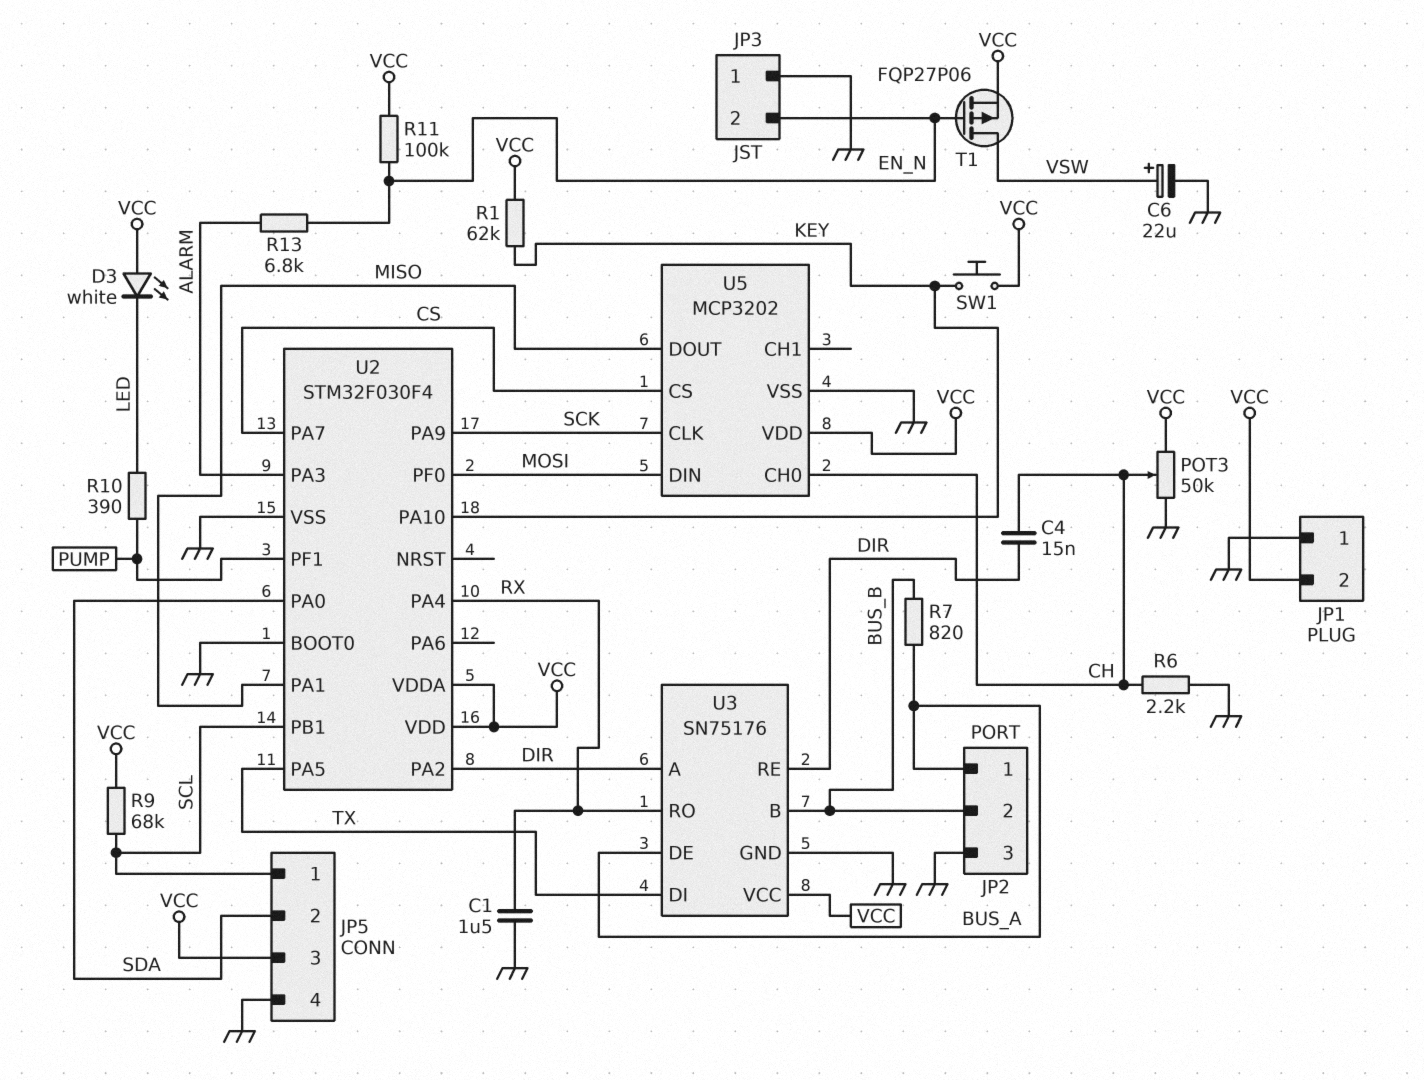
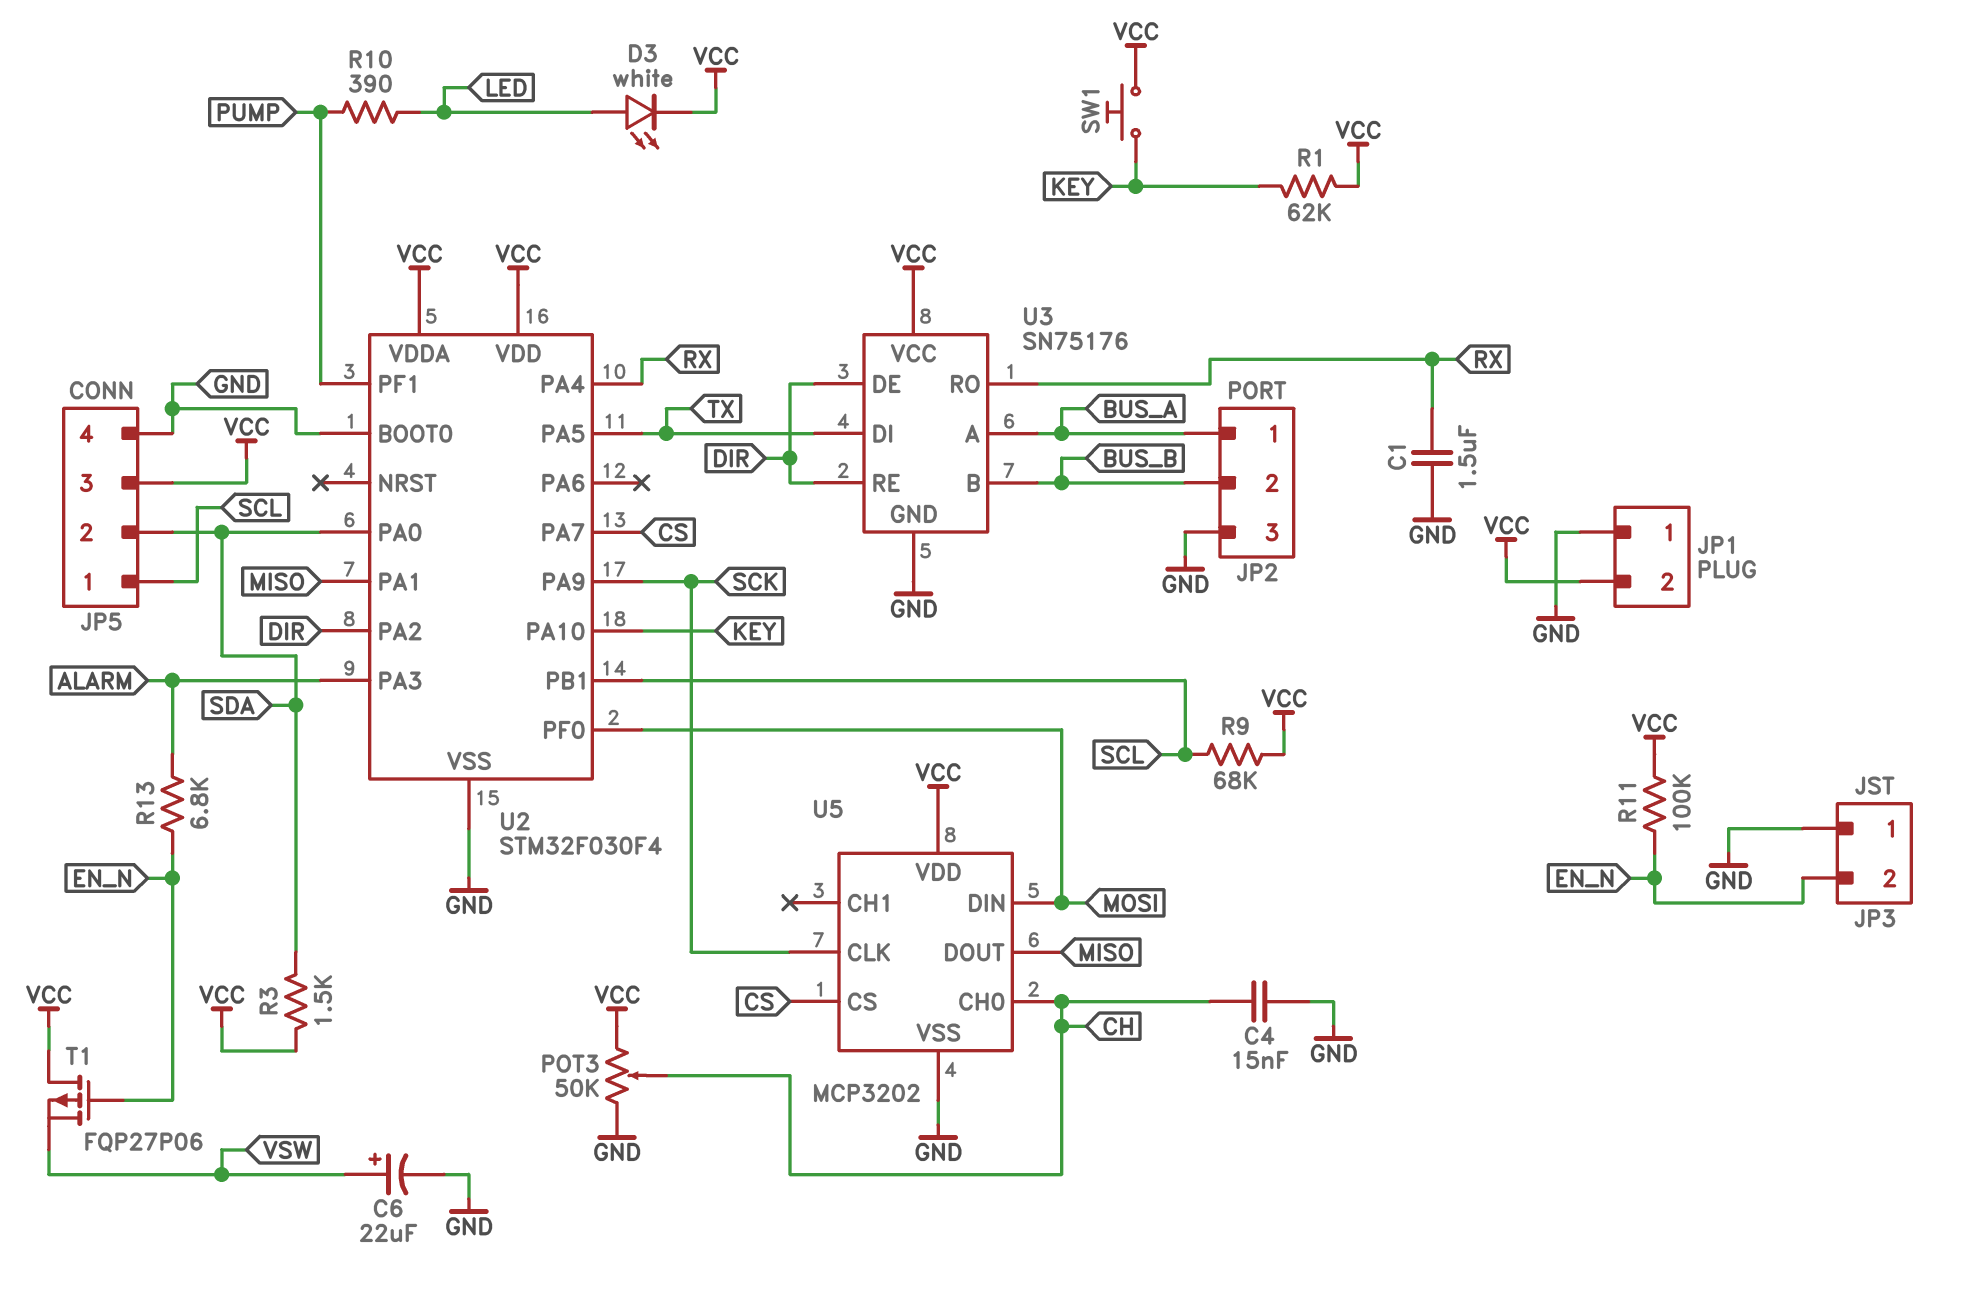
C4: 15nF (CH, DIR) -> 15nF (CH, GND)
D3: LED white (A VCC, K LED) -> LED white (A LED, K VCC)
R3: none -> 1.5k (SDA, VCC)
R6: 2.2k (CH, GND) -> none
R7: 820 (BUS_A, BUS_B) -> none
T1: PMOS FQP27P06 (G EN_N, D VSW, S VCC) -> PMOS FQP27P06 (G EN_N, D VCC, S VSW)
U3 pin A: DIR -> BUS_A
U3 pin DE: BUS_A -> DIR

